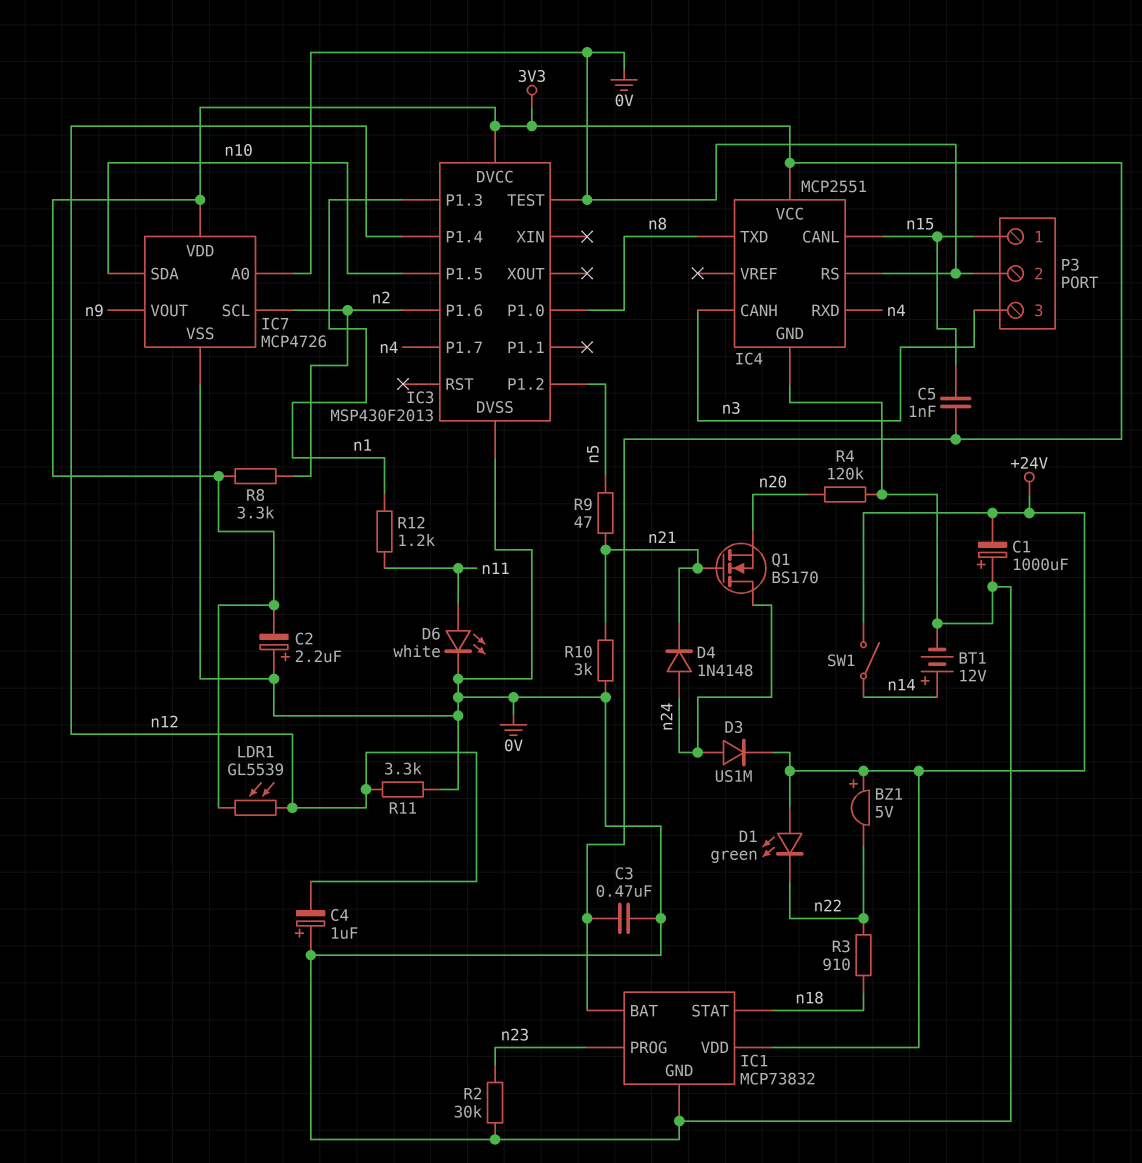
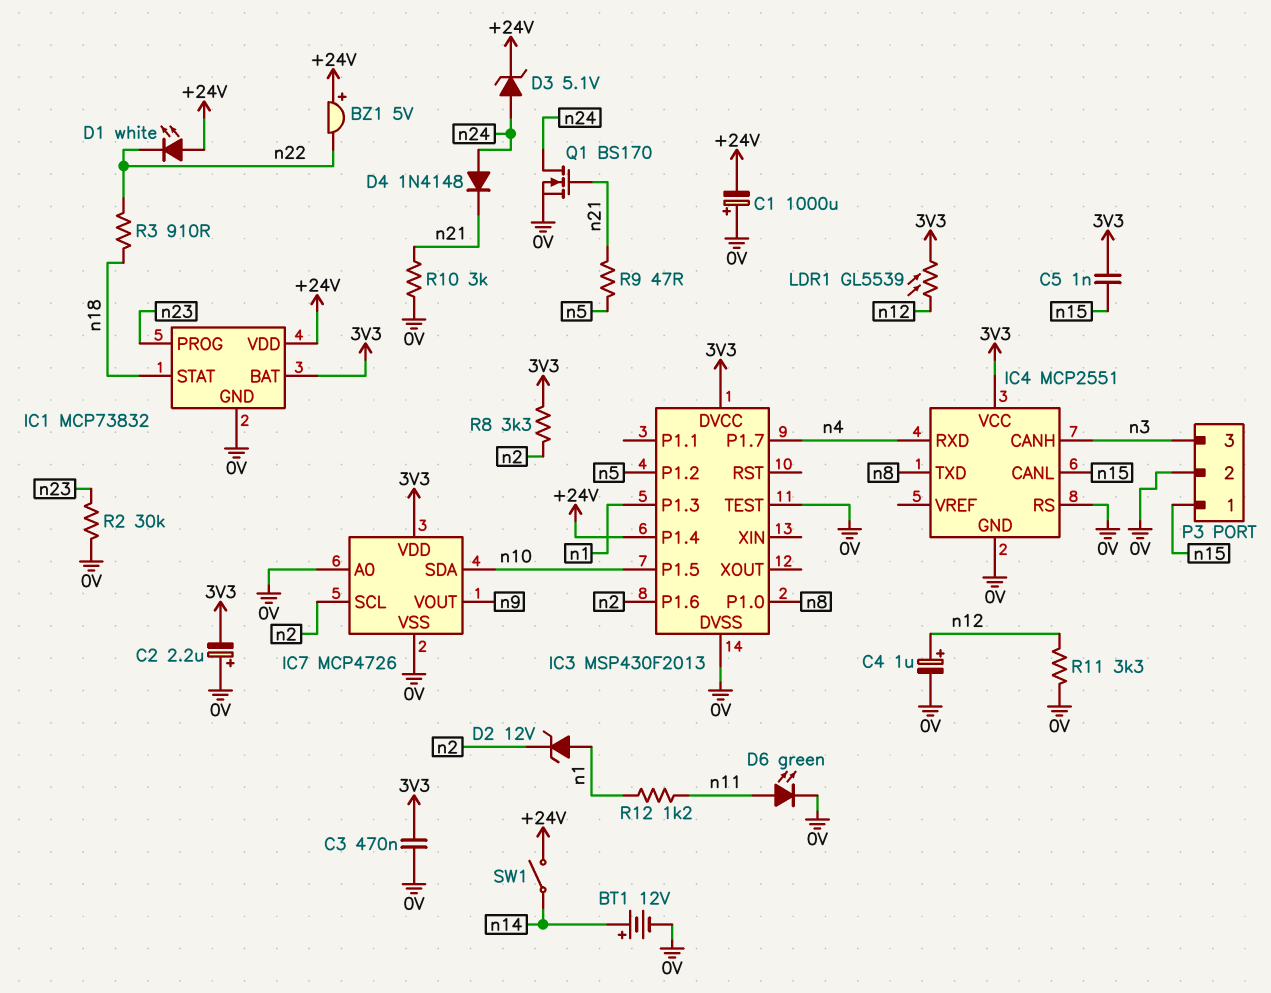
C4: 1uF (plus 0V, minus n12) -> 1uF (plus n12, minus 0V)
D1: LED green (A +24V, K n22) -> LED white (A +24V, K n22)
D2: none -> zener 12V (A n1, K n2)
D3: diode US1M (A n24, K +24V) -> zener 5.1V (A n24, K +24V)
D6: LED white (A n11, K 0V) -> LED green (A n11, K 0V)
IC3 pin P1.4: n12 -> +24V
Q1: NMOS BS170 (G n21, D n24, S n20) -> NMOS BS170 (G n21, D n24, S 0V)
R4: 120k (0V, n20) -> none

